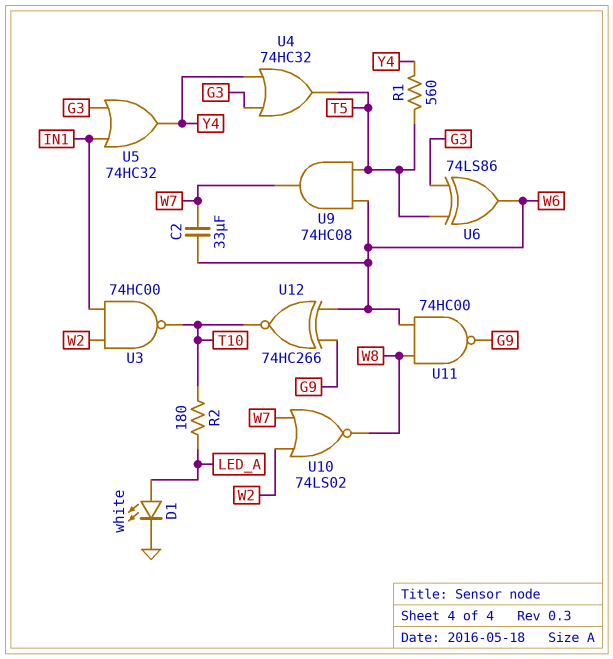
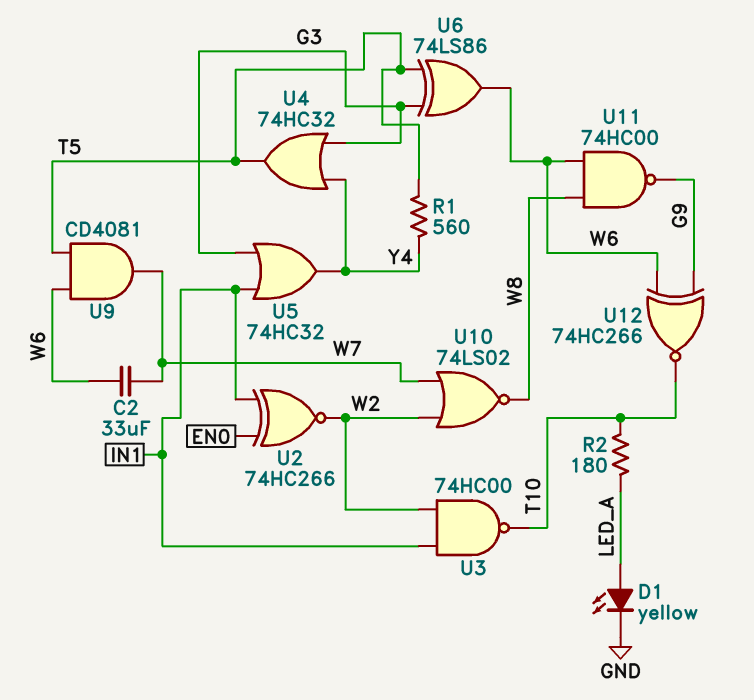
D1: LED white (A LED_A, K GND) -> LED yellow (A LED_A, K GND)
U2: none -> XNOR 74HC266 (in EN0, in IN1, out W2)
U9: AND 74HC08 (in T5, in W6, out W7) -> AND CD4081 (in T5, in W6, out W7)

